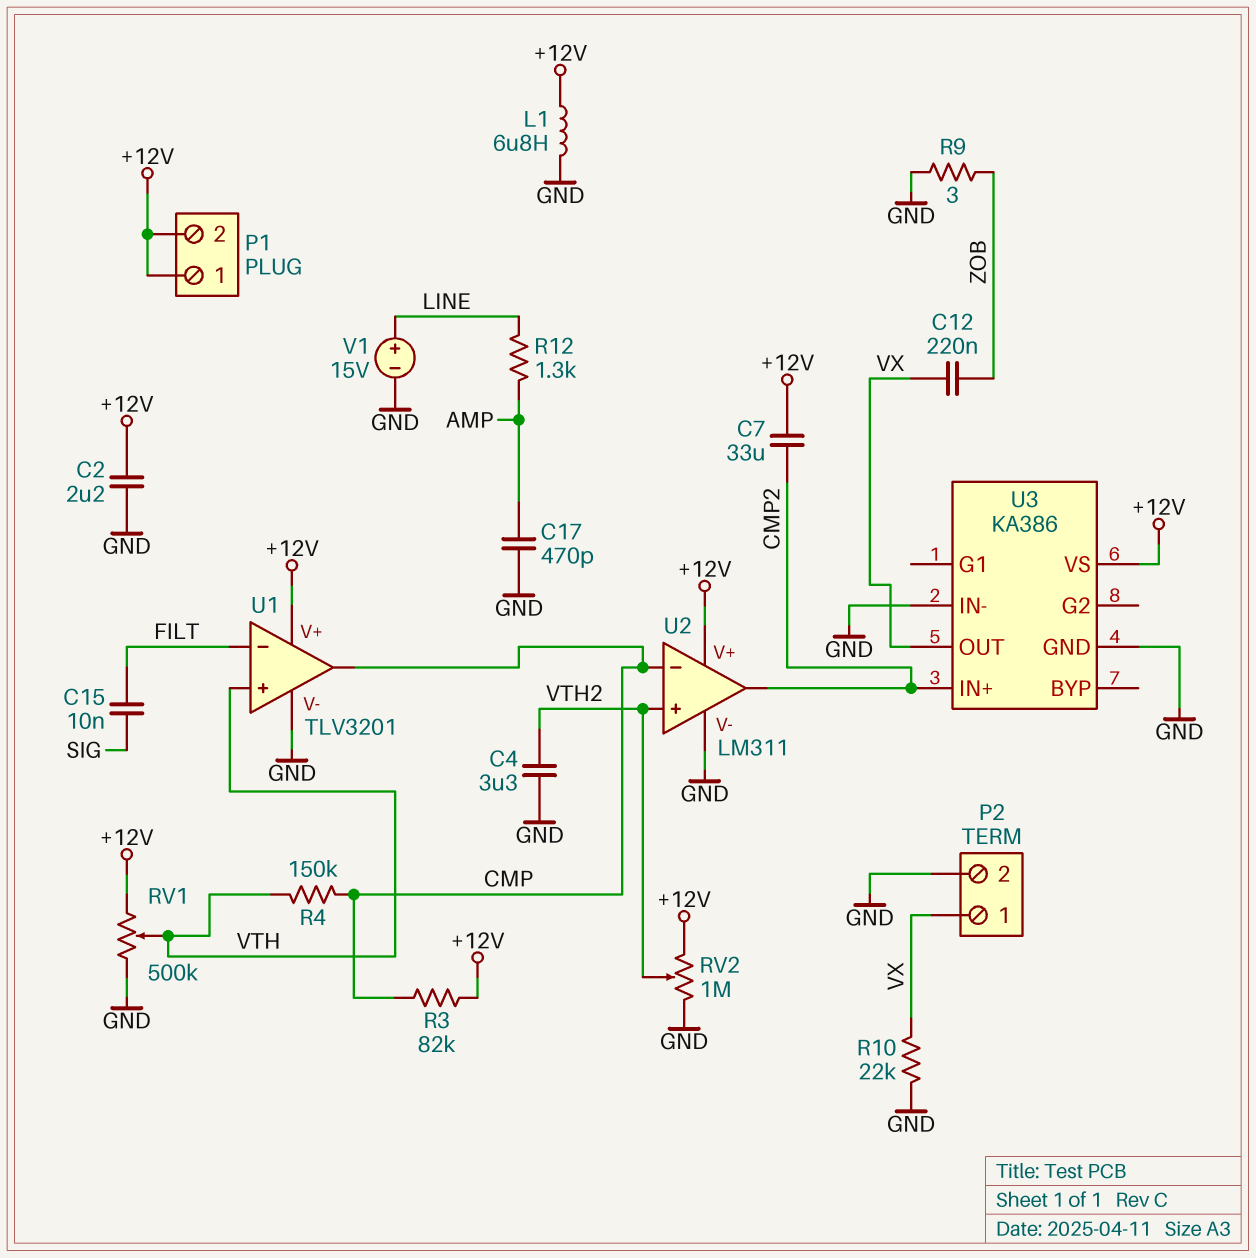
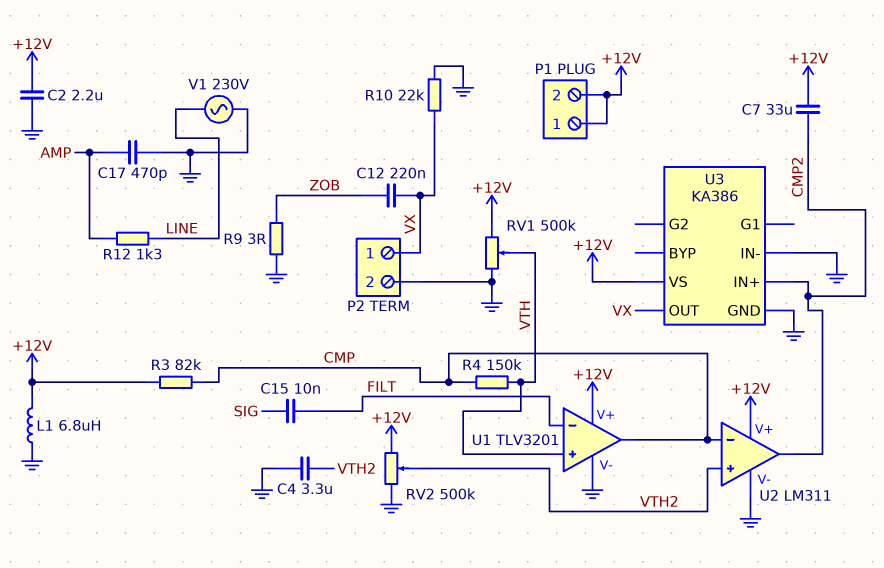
RV2: 1M (+12V, GND, wiper VTH2) -> 500k (+12V, GND, wiper VTH2)
V1: 15V (plus LINE, minus GND) -> AC 230V (GND, LINE)

